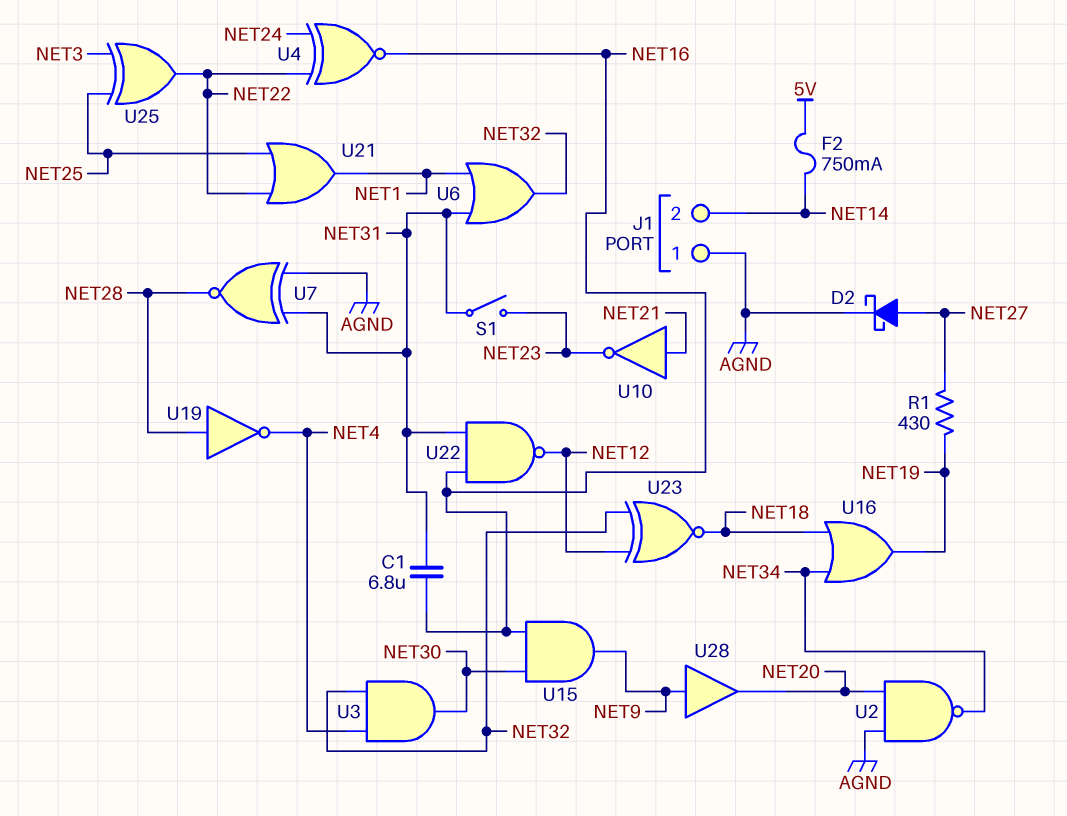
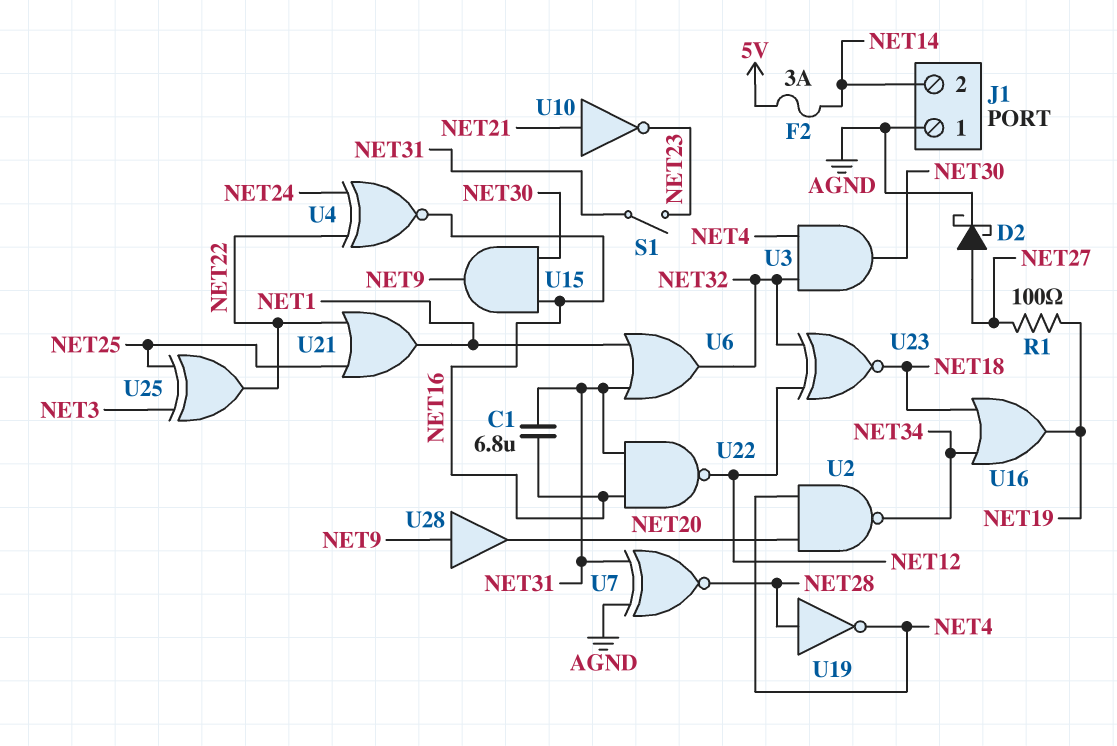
F2: 750mA (5V, NET14) -> 3A (5V, NET14)
R1: 430 (NET19, NET27) -> 100 (NET19, NET27)
U2: NAND (in AGND, in NET20, out NET34) -> NAND (in NET4, in NET20, out NET34)

